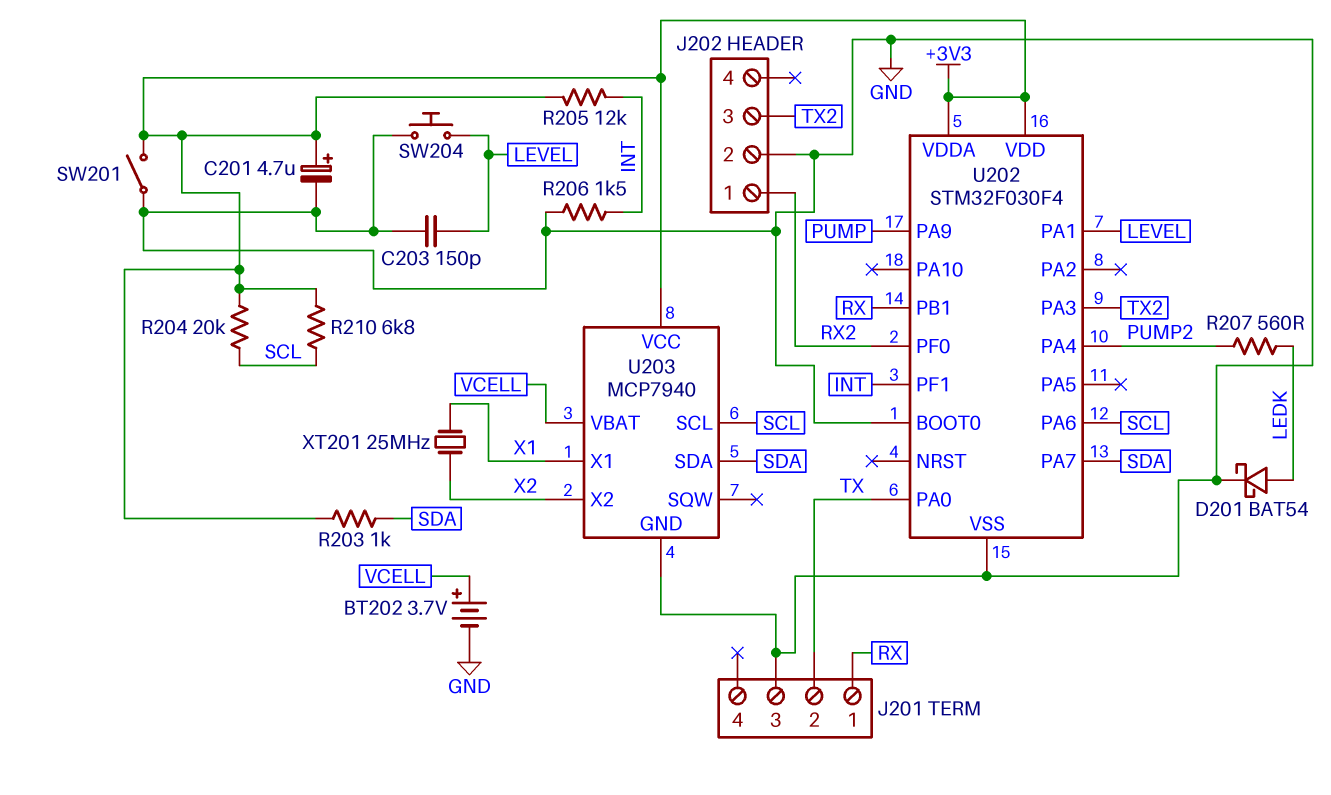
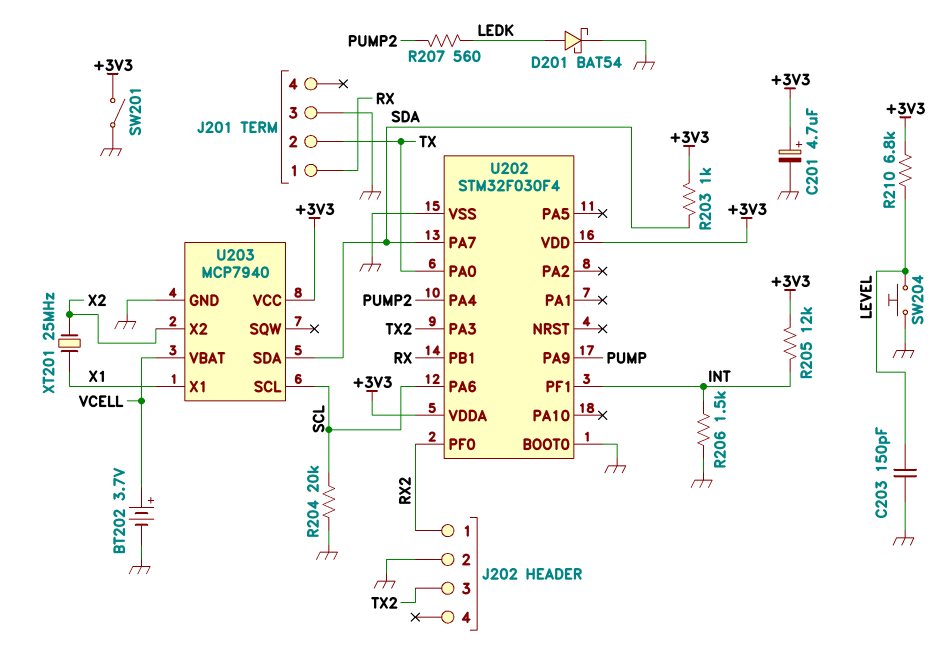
R204: 20k (+3V3, SCL) -> 20k (GND, SCL)
R210: 6.8k (+3V3, SCL) -> 6.8k (+3V3, LEVEL)
U202 pin PA1: LEVEL -> none

